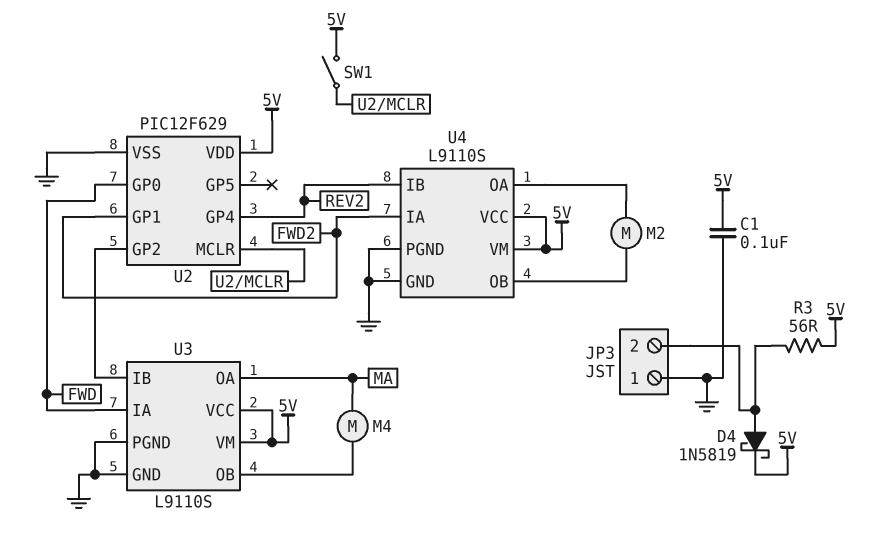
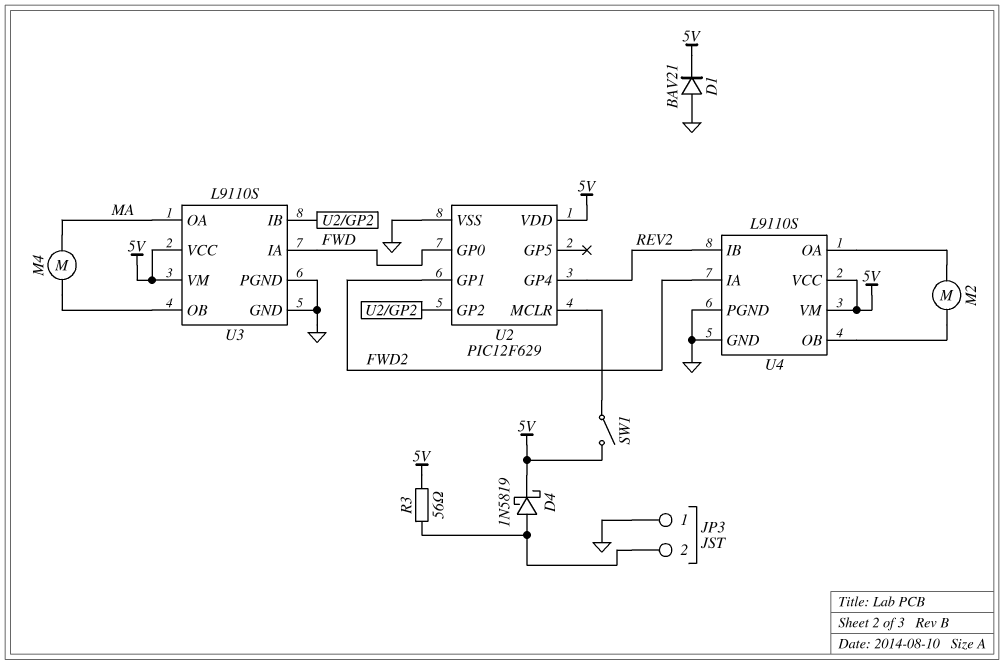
C1: 100nF (5V, GND) -> none
D1: none -> diode BAV21 (A GND, K 5V)

